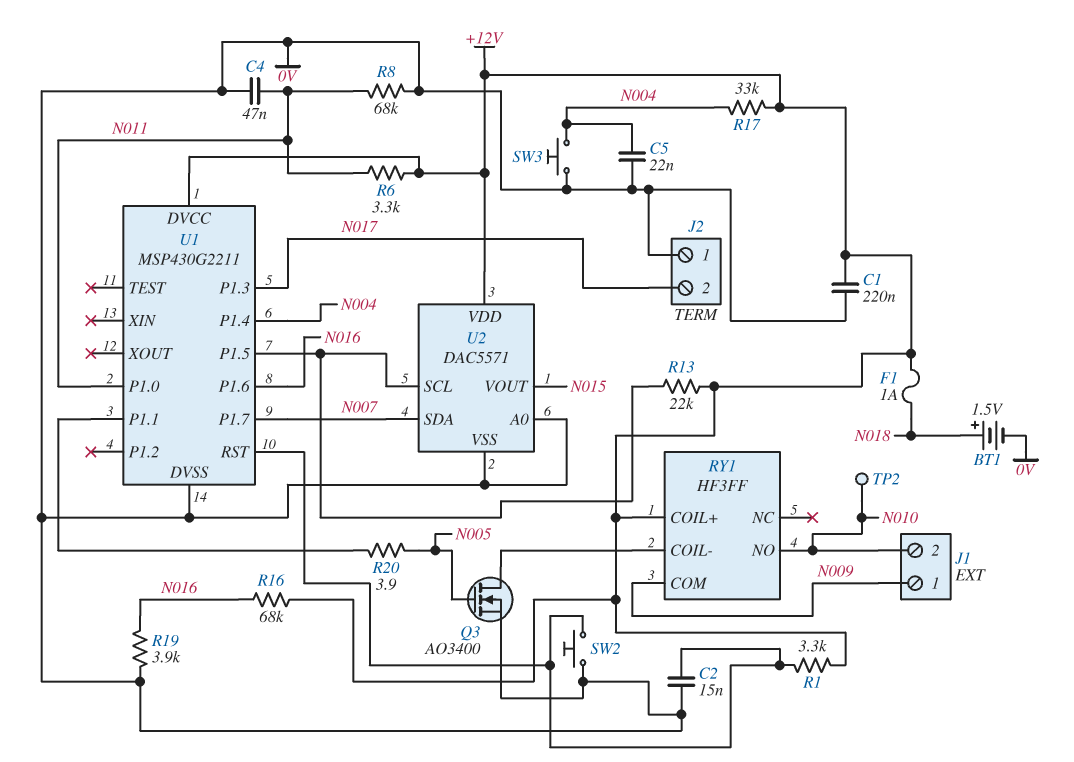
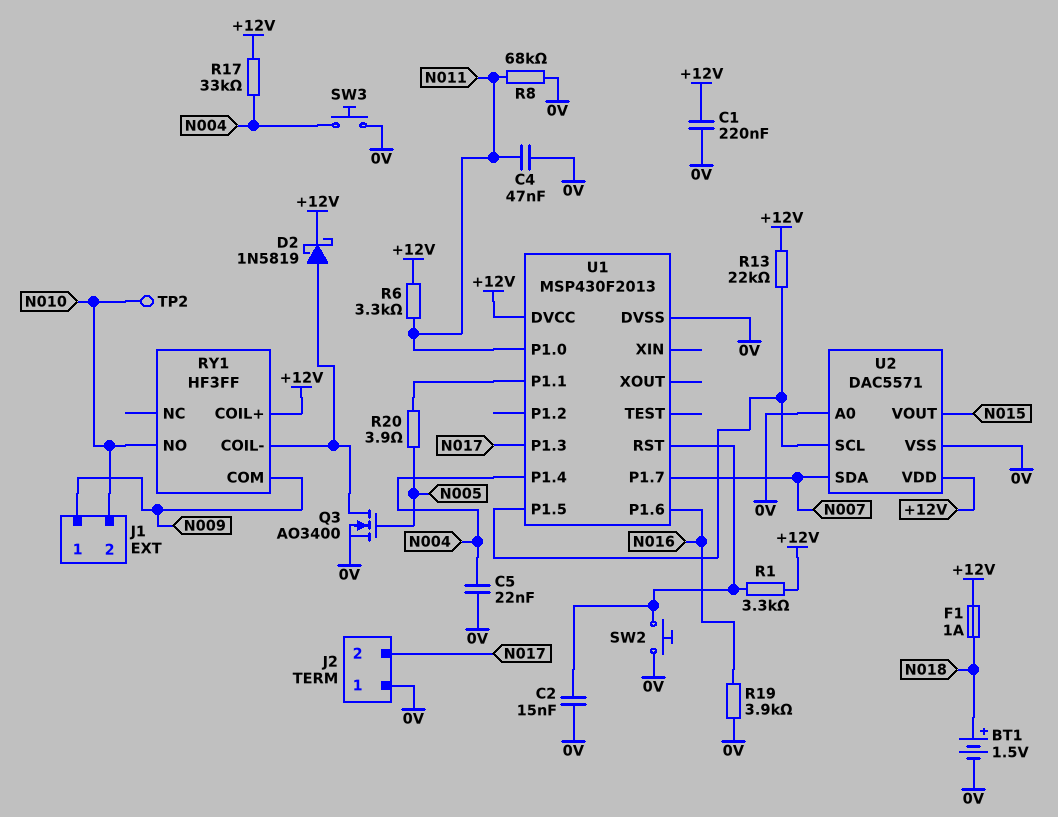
D2: none -> schottky 1N5819 (A RY1/COIL-, K +12V)
R16: 68k (+12V, N016) -> none
U1: MSP430G2211 -> MSP430F2013

